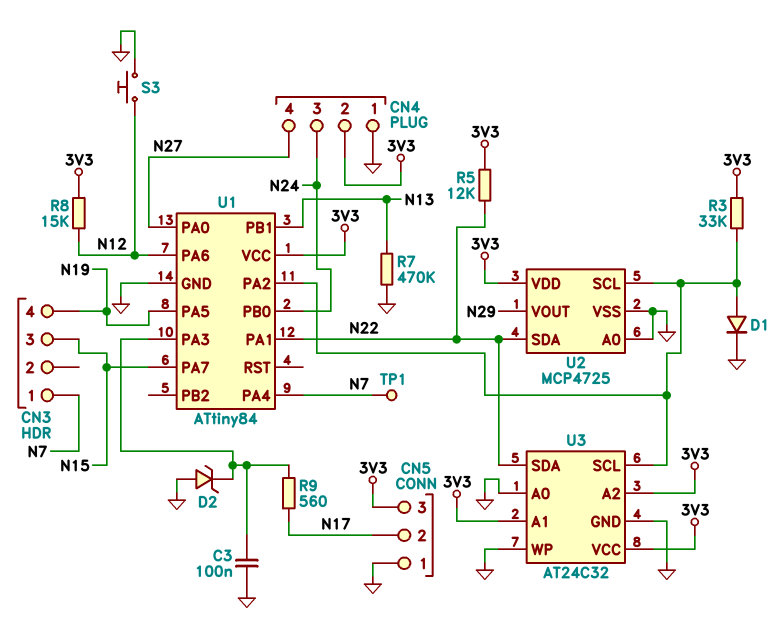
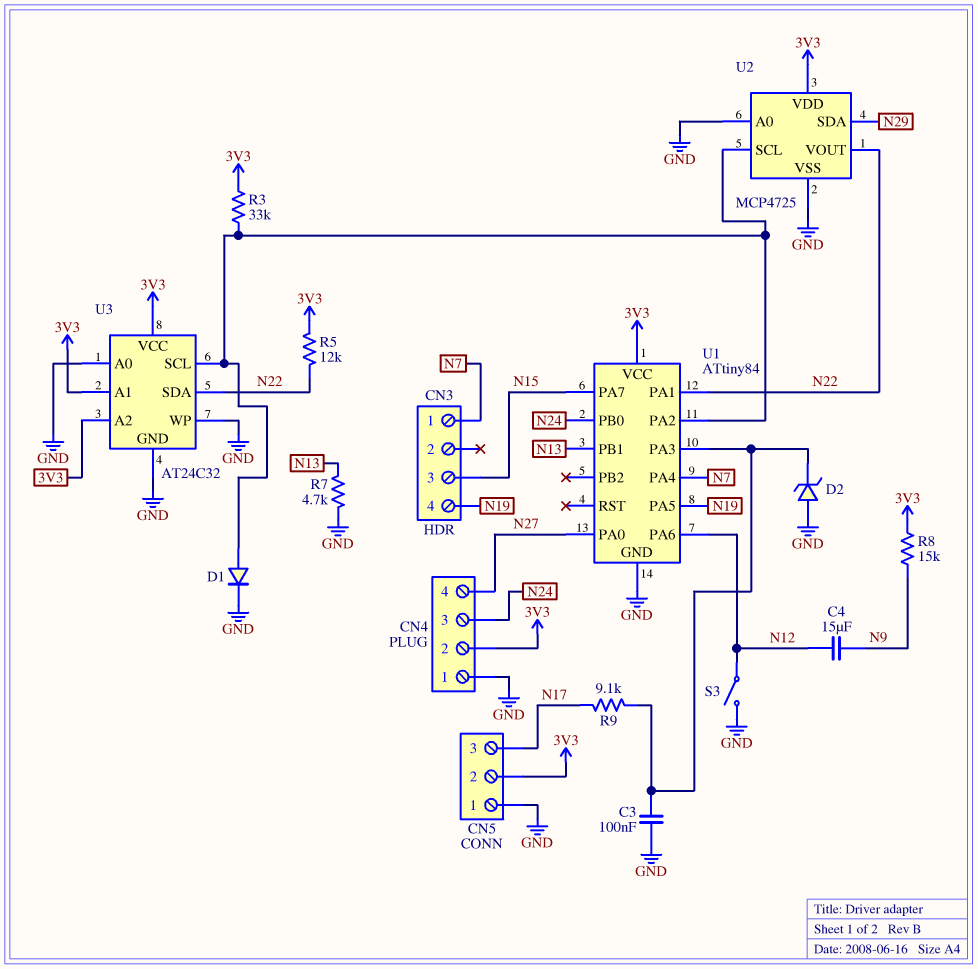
C4: none -> 15uF (N9, N12)
CN5 pin 2: N17 -> 3V3
CN5 pin 3: 3V3 -> N17
R7: 470k (GND, N13) -> 4.7k (GND, N13)
R8: 15k (3V3, N12) -> 15k (3V3, N9)
R9: 560 (N17, U1/PA3) -> 9.1k (N17, U1/PA3)
S3: button (GND, N12) -> switch (GND, N12)
TP1: test point (N7) -> none
U2 pin SDA: N22 -> N29
U2 pin VOUT: N29 -> N22

